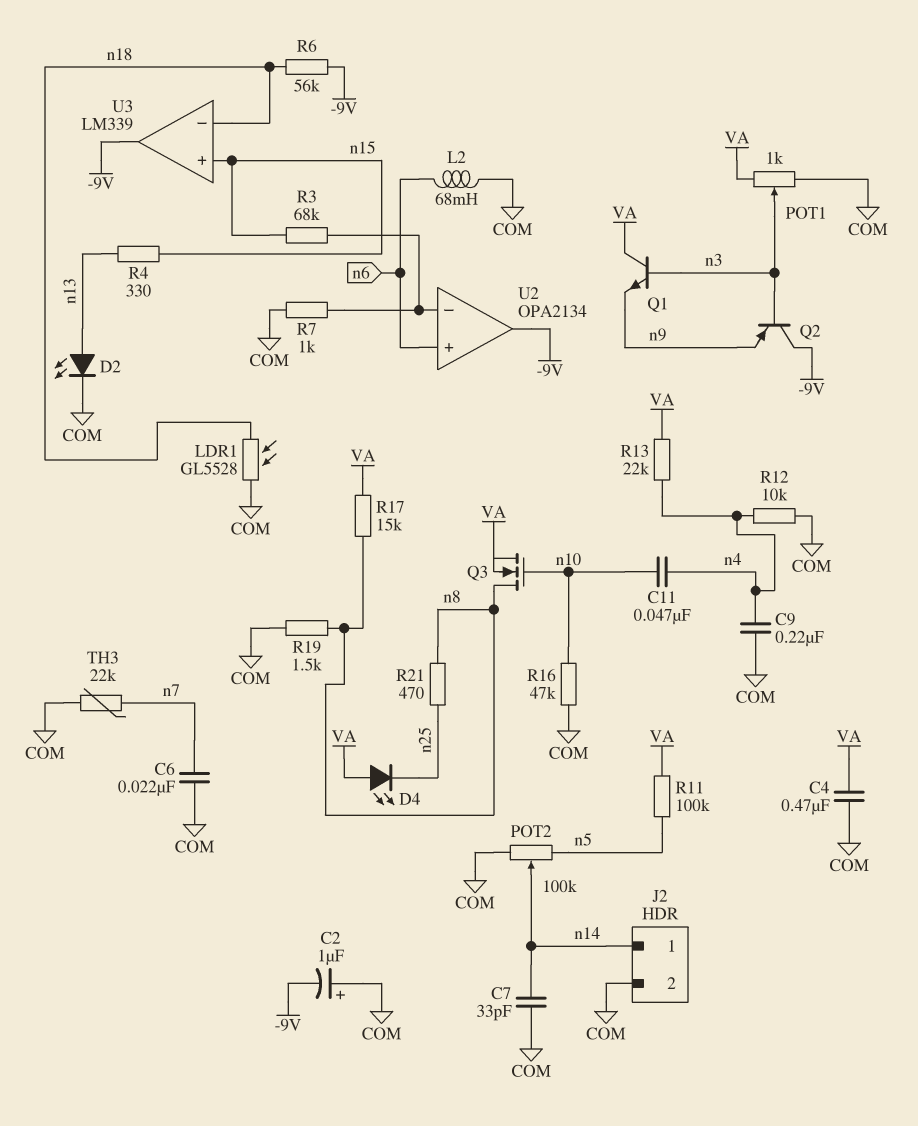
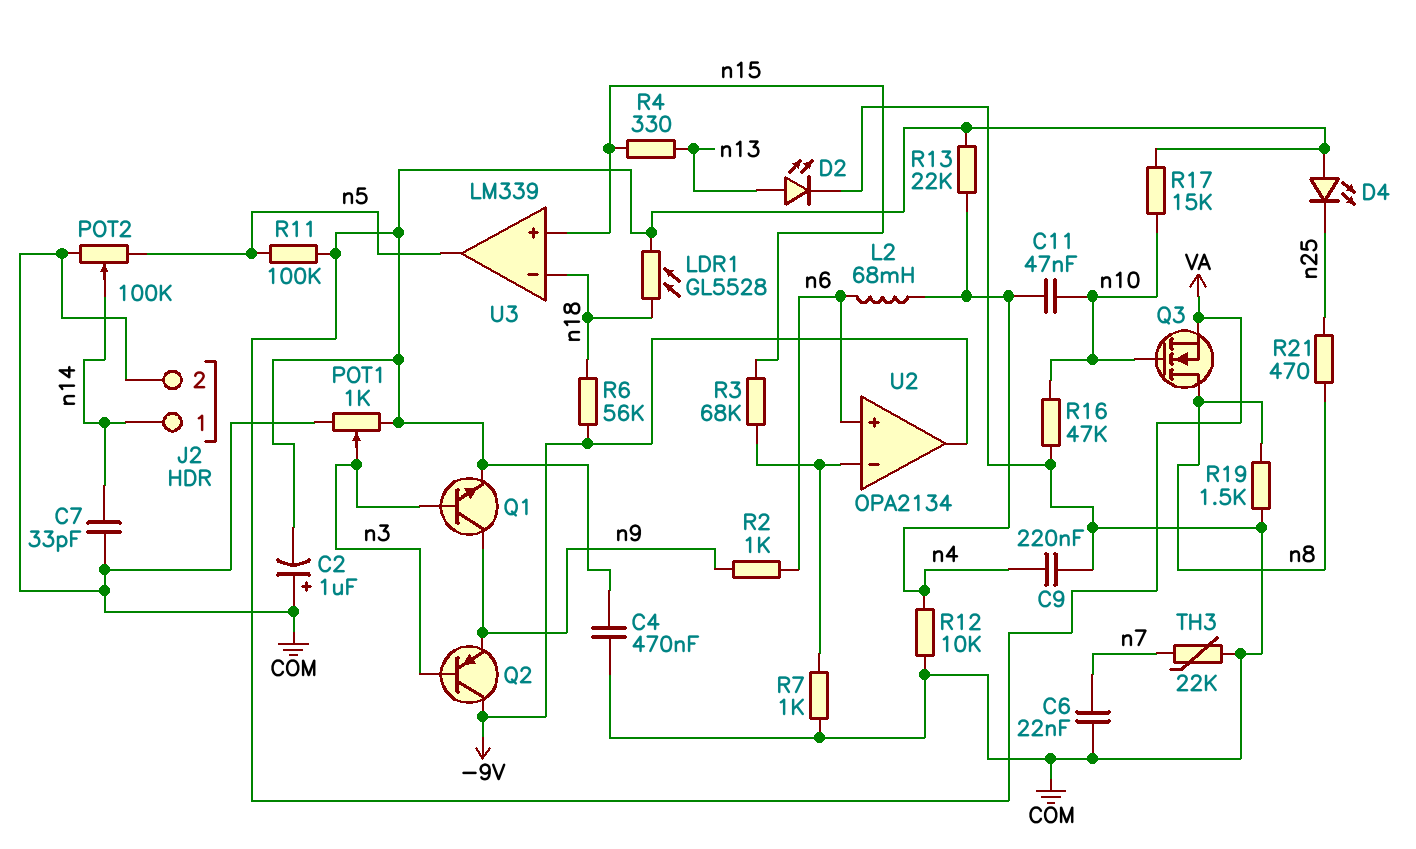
C2: 1uF (plus COM, minus -9V) -> 1uF (plus COM, minus VA)
L2: 68mH (COM, n6) -> 68mH (n4, n6)
LDR1: GL5528 (COM, n18) -> GL5528 (VA, n18)
Q1: NPN (B n3, C VA, E n9) -> NPN (B n3, C n9, E VA)
R2: none -> 1k (n6, n9)
R17: 15k (VA, n8) -> 15k (VA, n10)
U3 pin out: -9V -> n5

